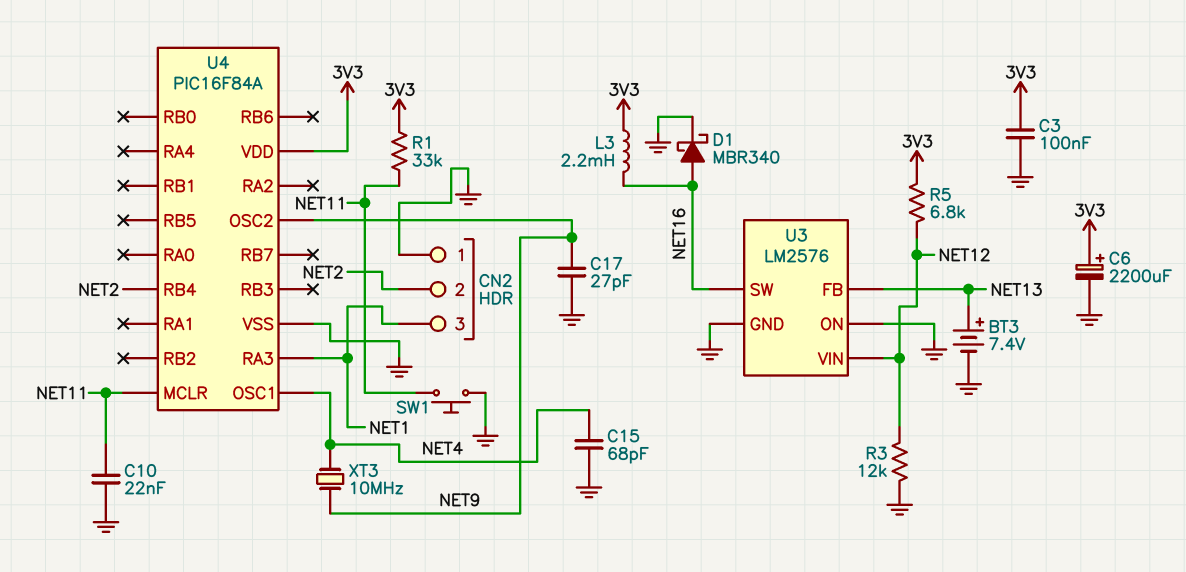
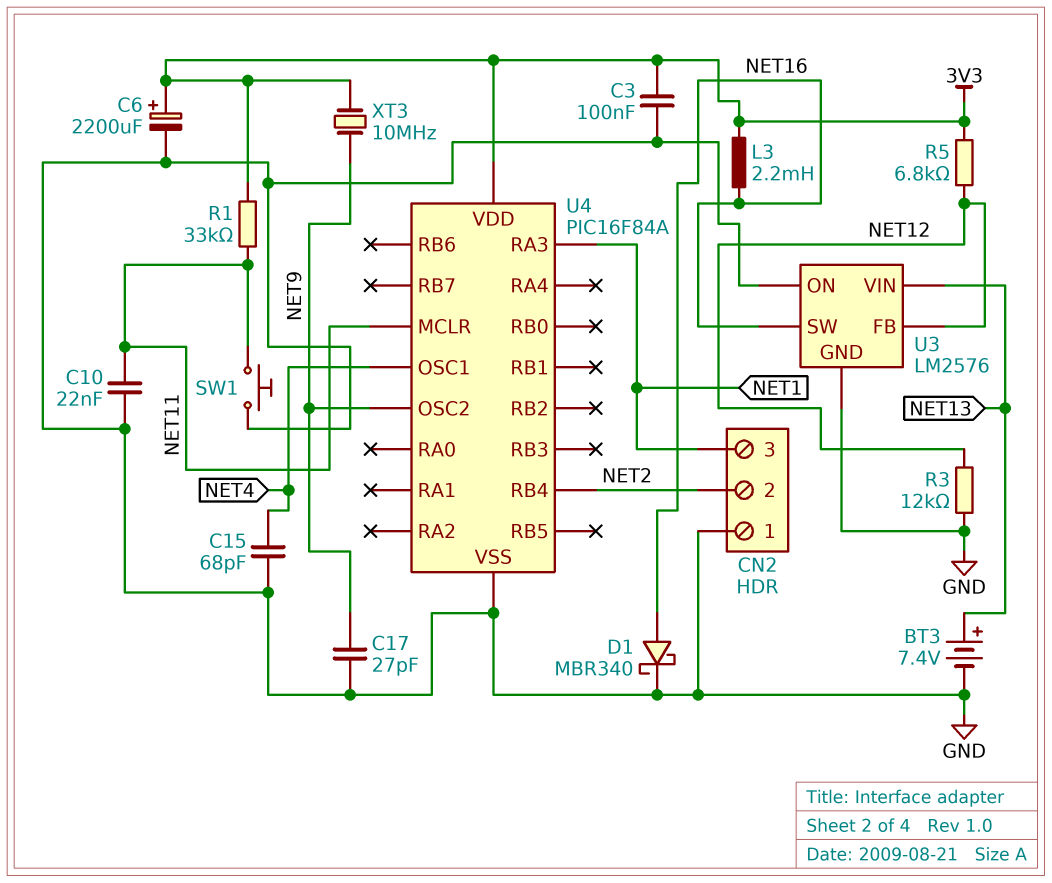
U3 pin FB: NET13 -> NET12
U3 pin VIN: NET12 -> NET13
XT3: 10MHz (NET4, NET9) -> 10MHz (3V3, NET9)

